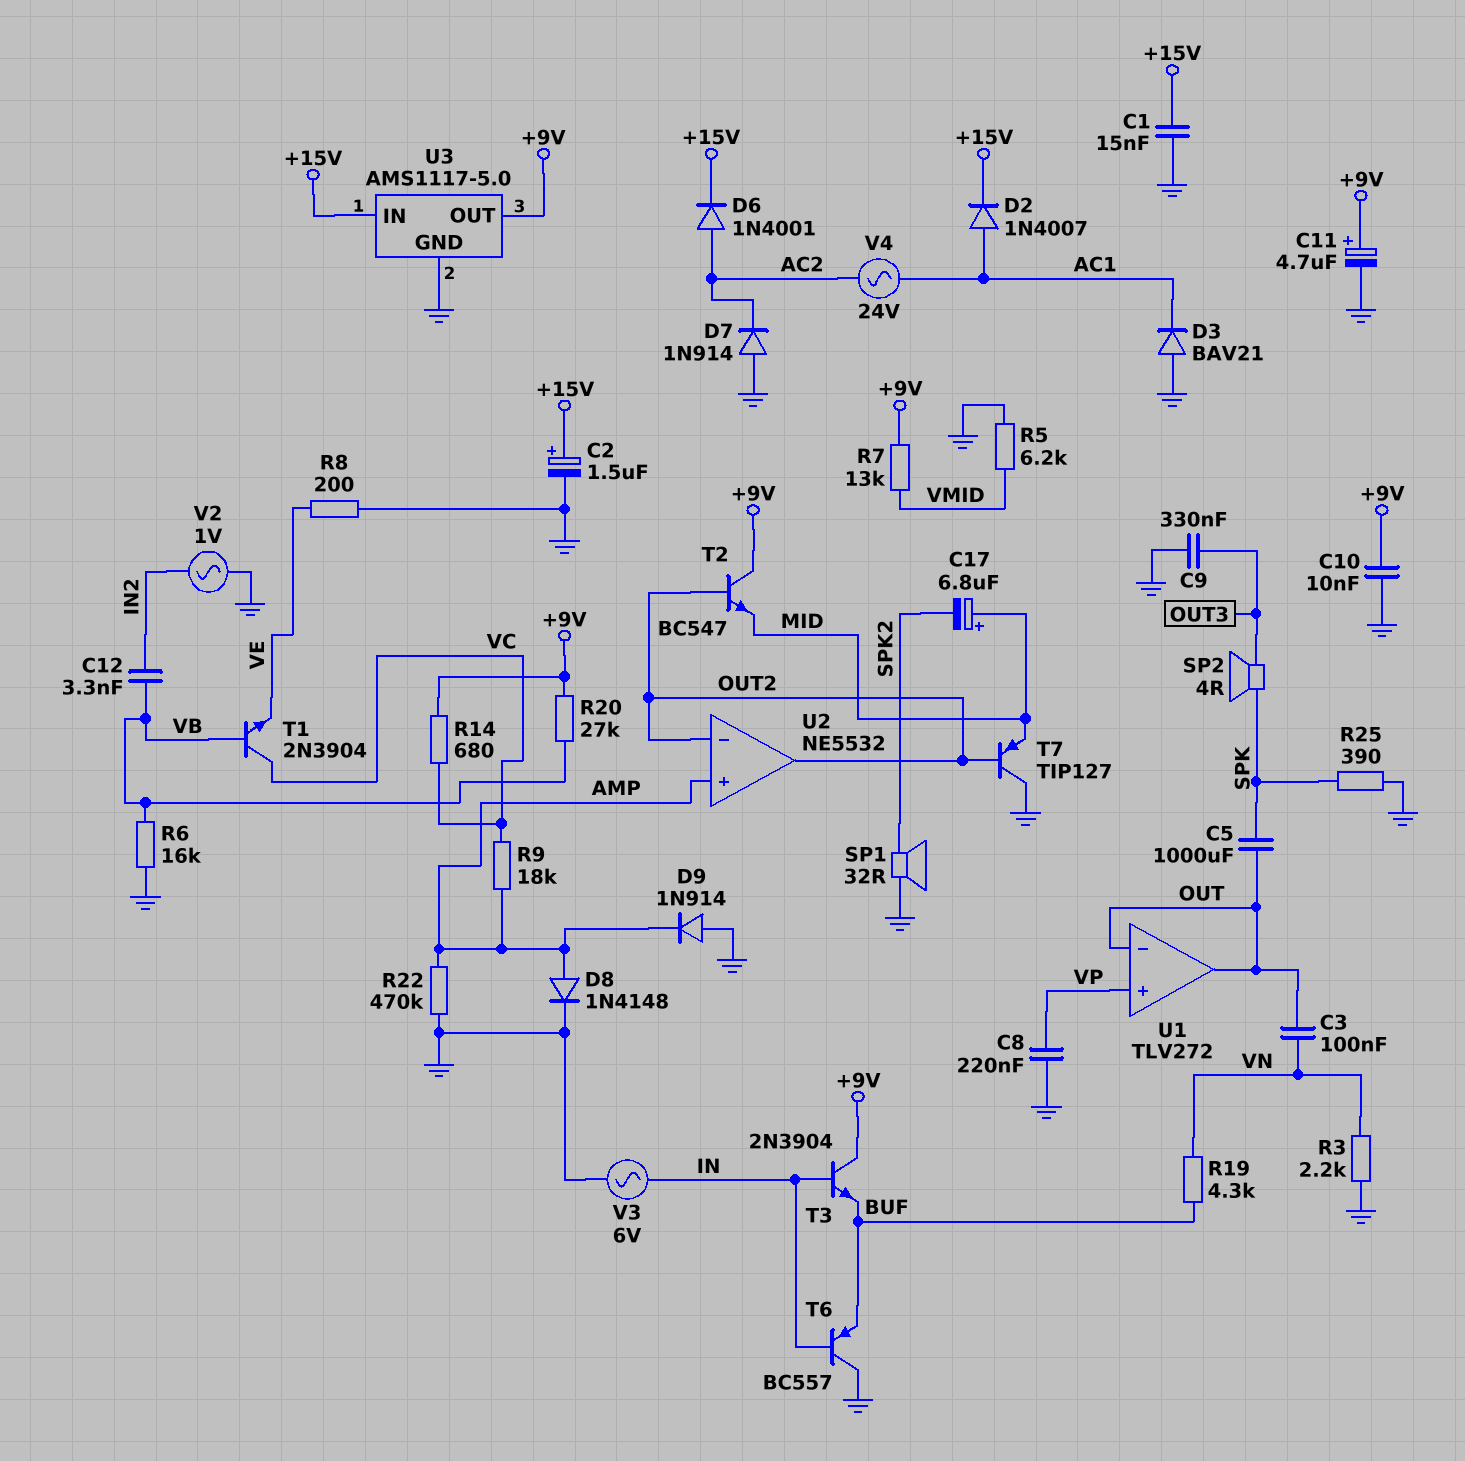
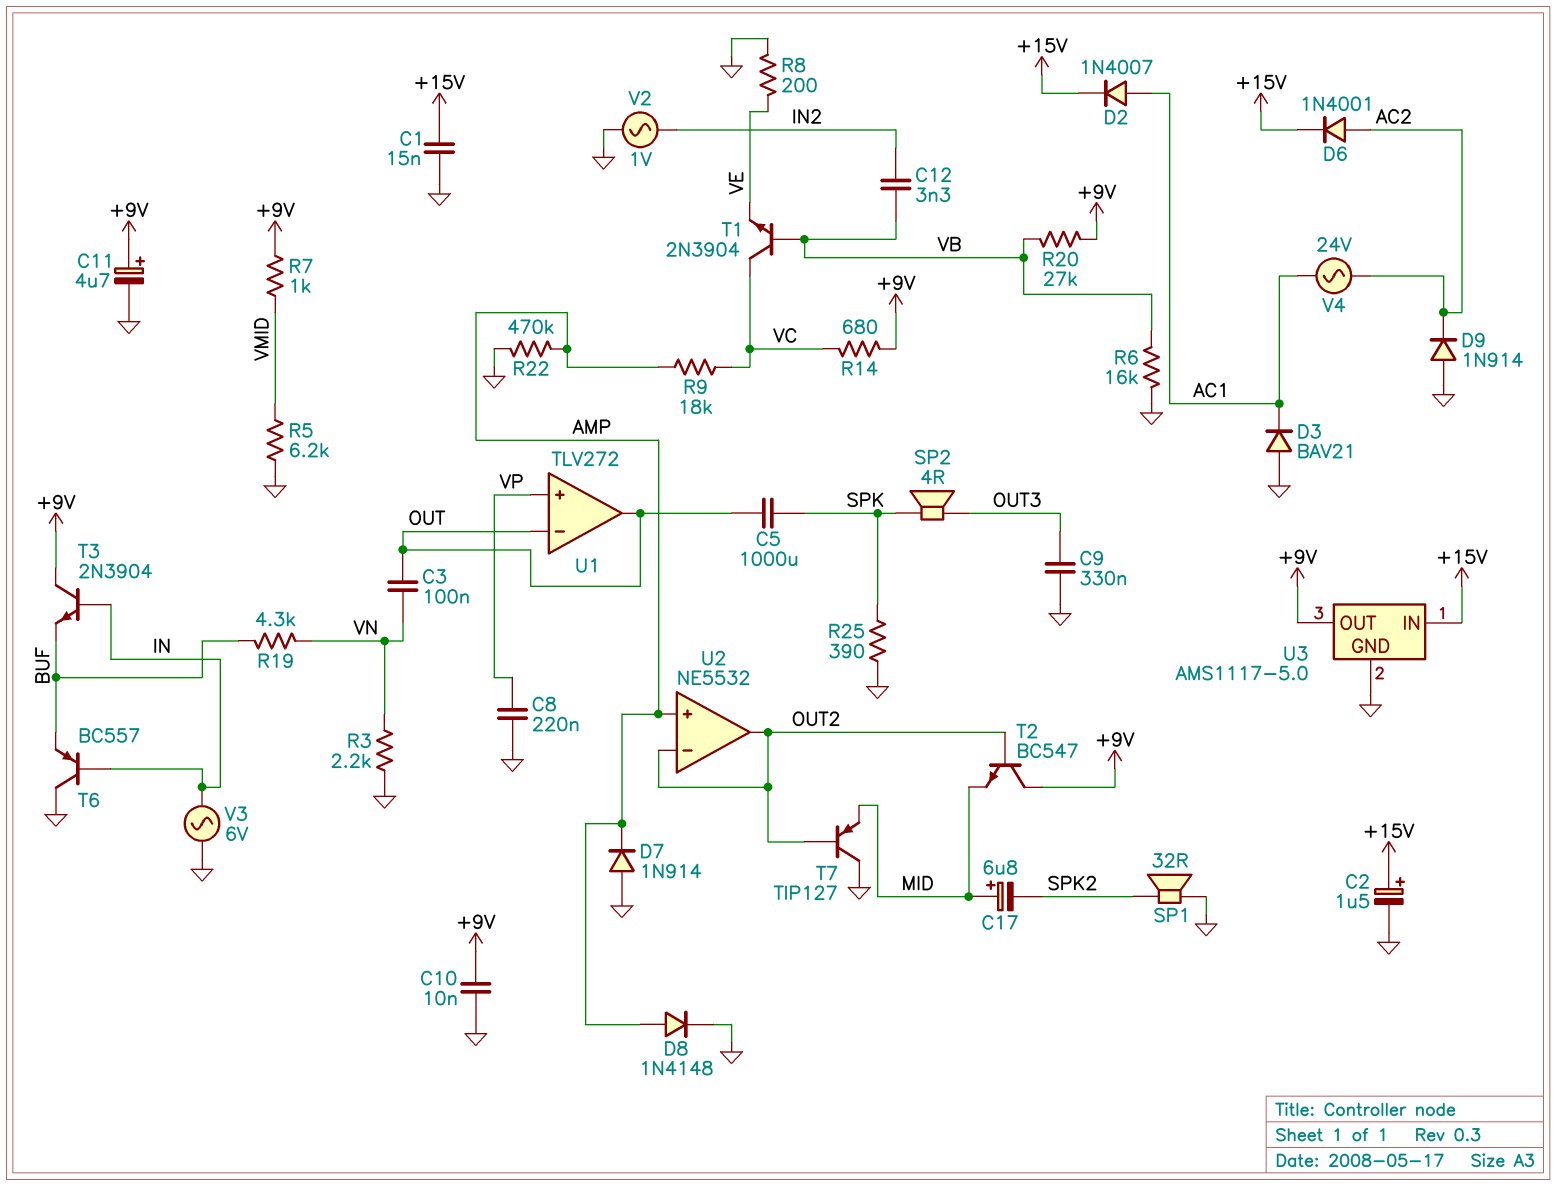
D7: diode 1N914 (A GND, K AC2) -> diode 1N914 (A GND, K AMP)
D9: diode 1N914 (A GND, K AMP) -> diode 1N914 (A GND, K AC2)
R7: 13k (+9V, VMID) -> 1k (+9V, VMID)

